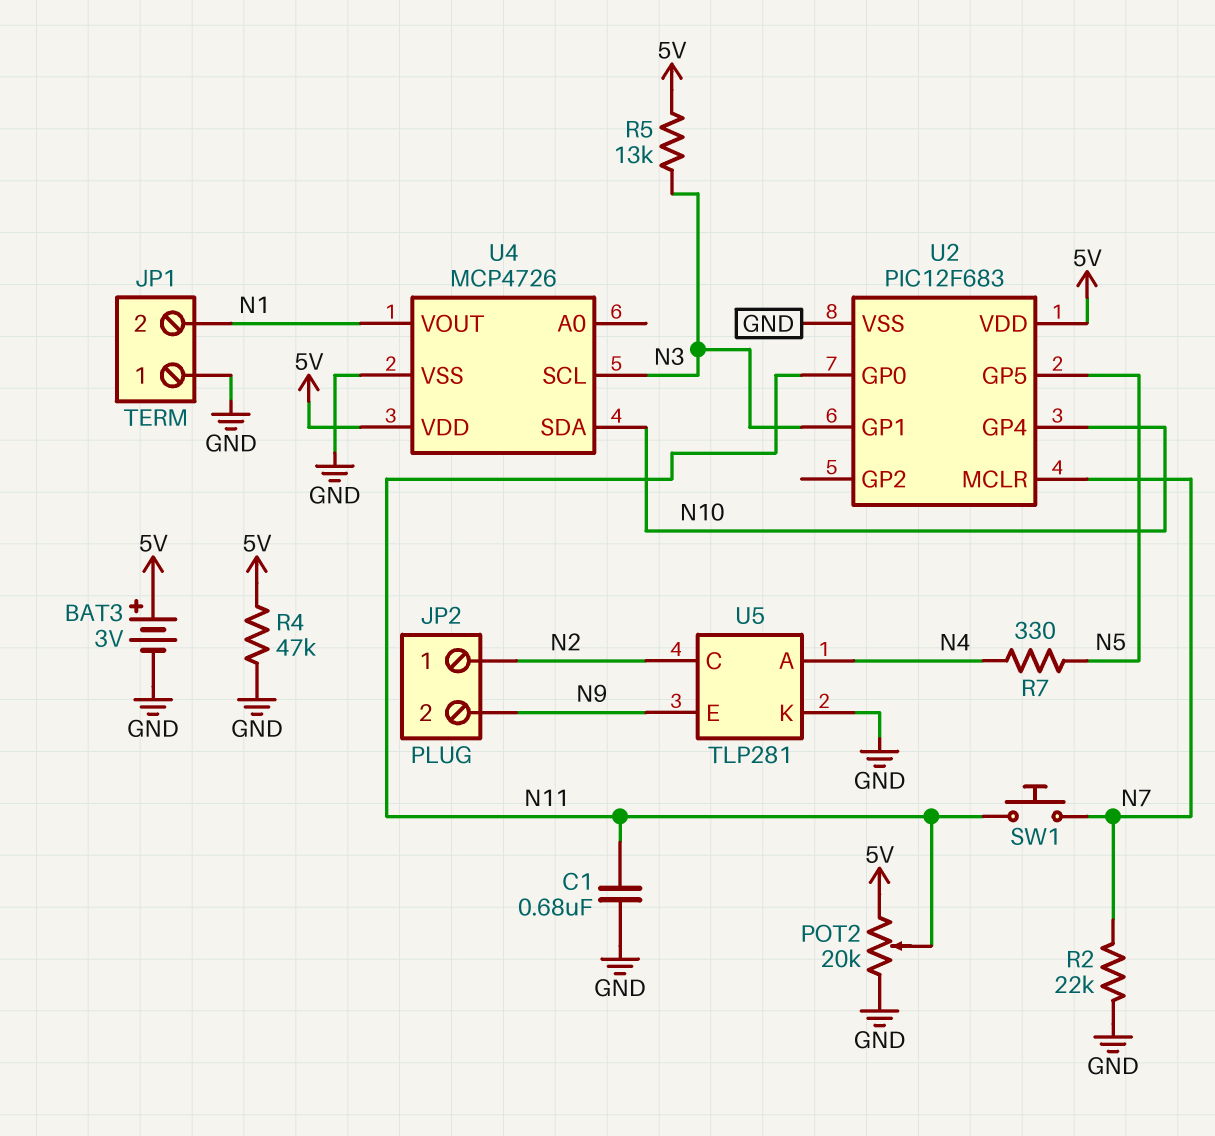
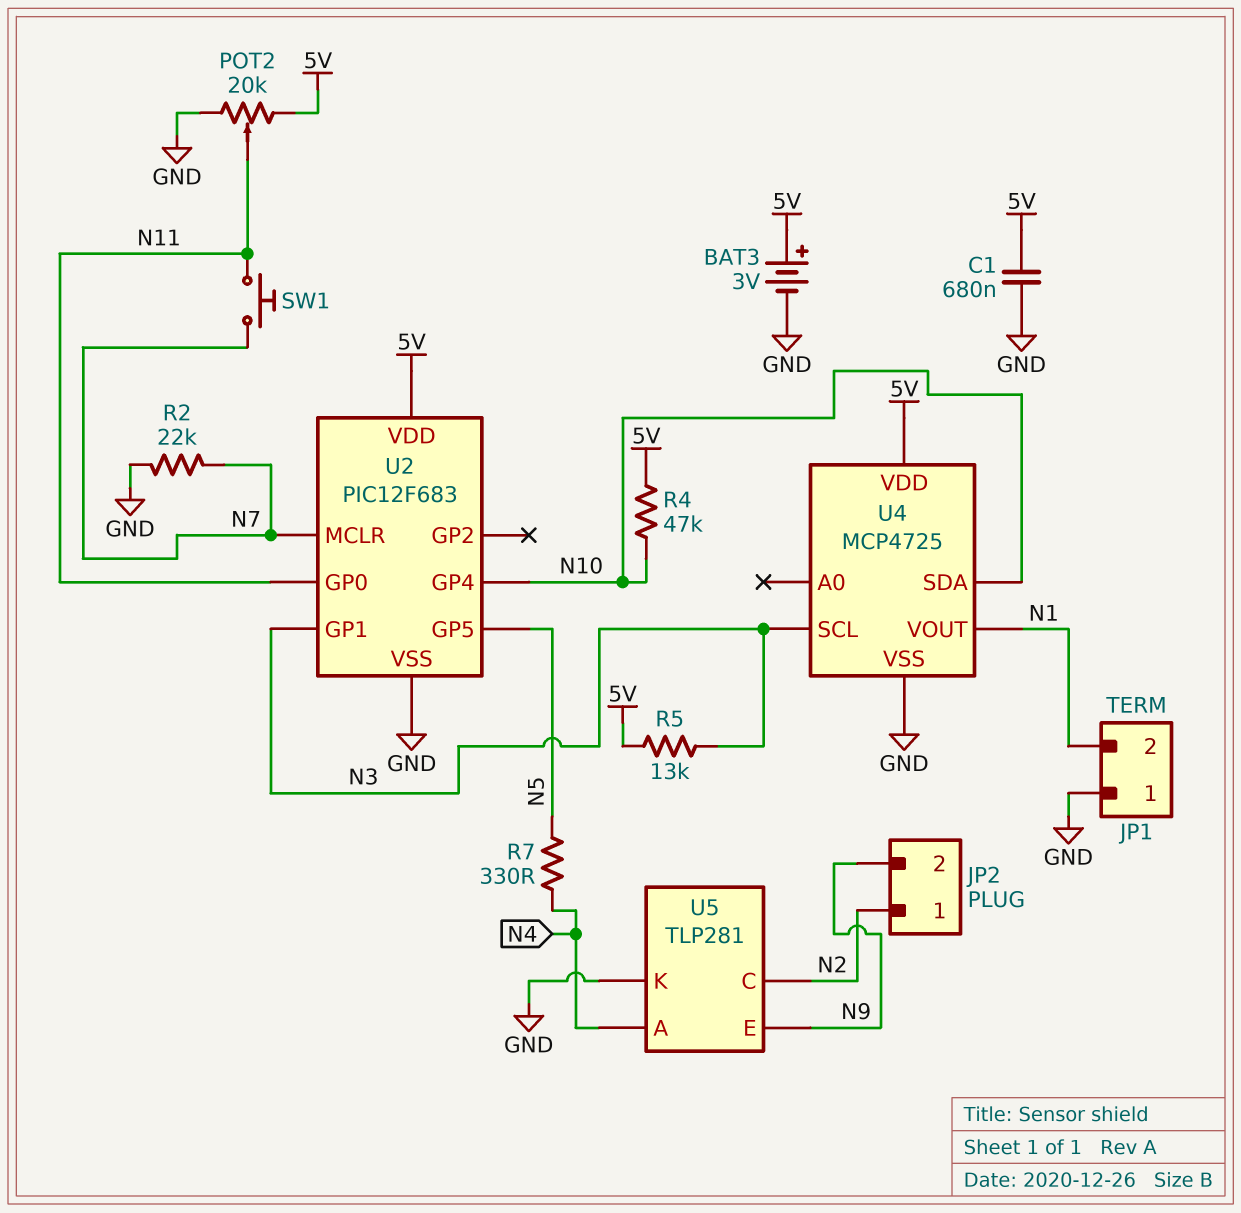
C1: 680nF (GND, N11) -> 680nF (5V, GND)
R4: 47k (5V, GND) -> 47k (5V, N10)
U4: MCP4726 -> MCP4725

